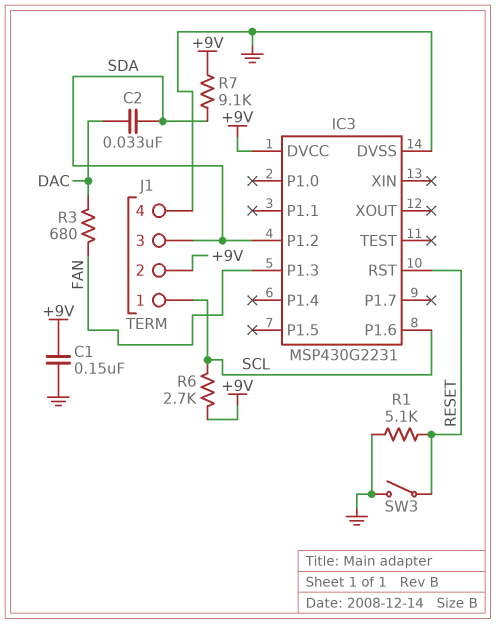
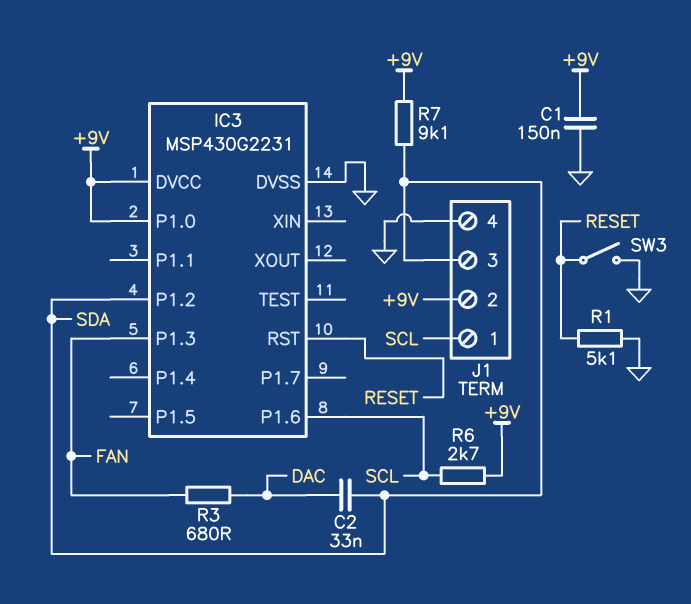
IC3 pin P1.0: none -> +9V

